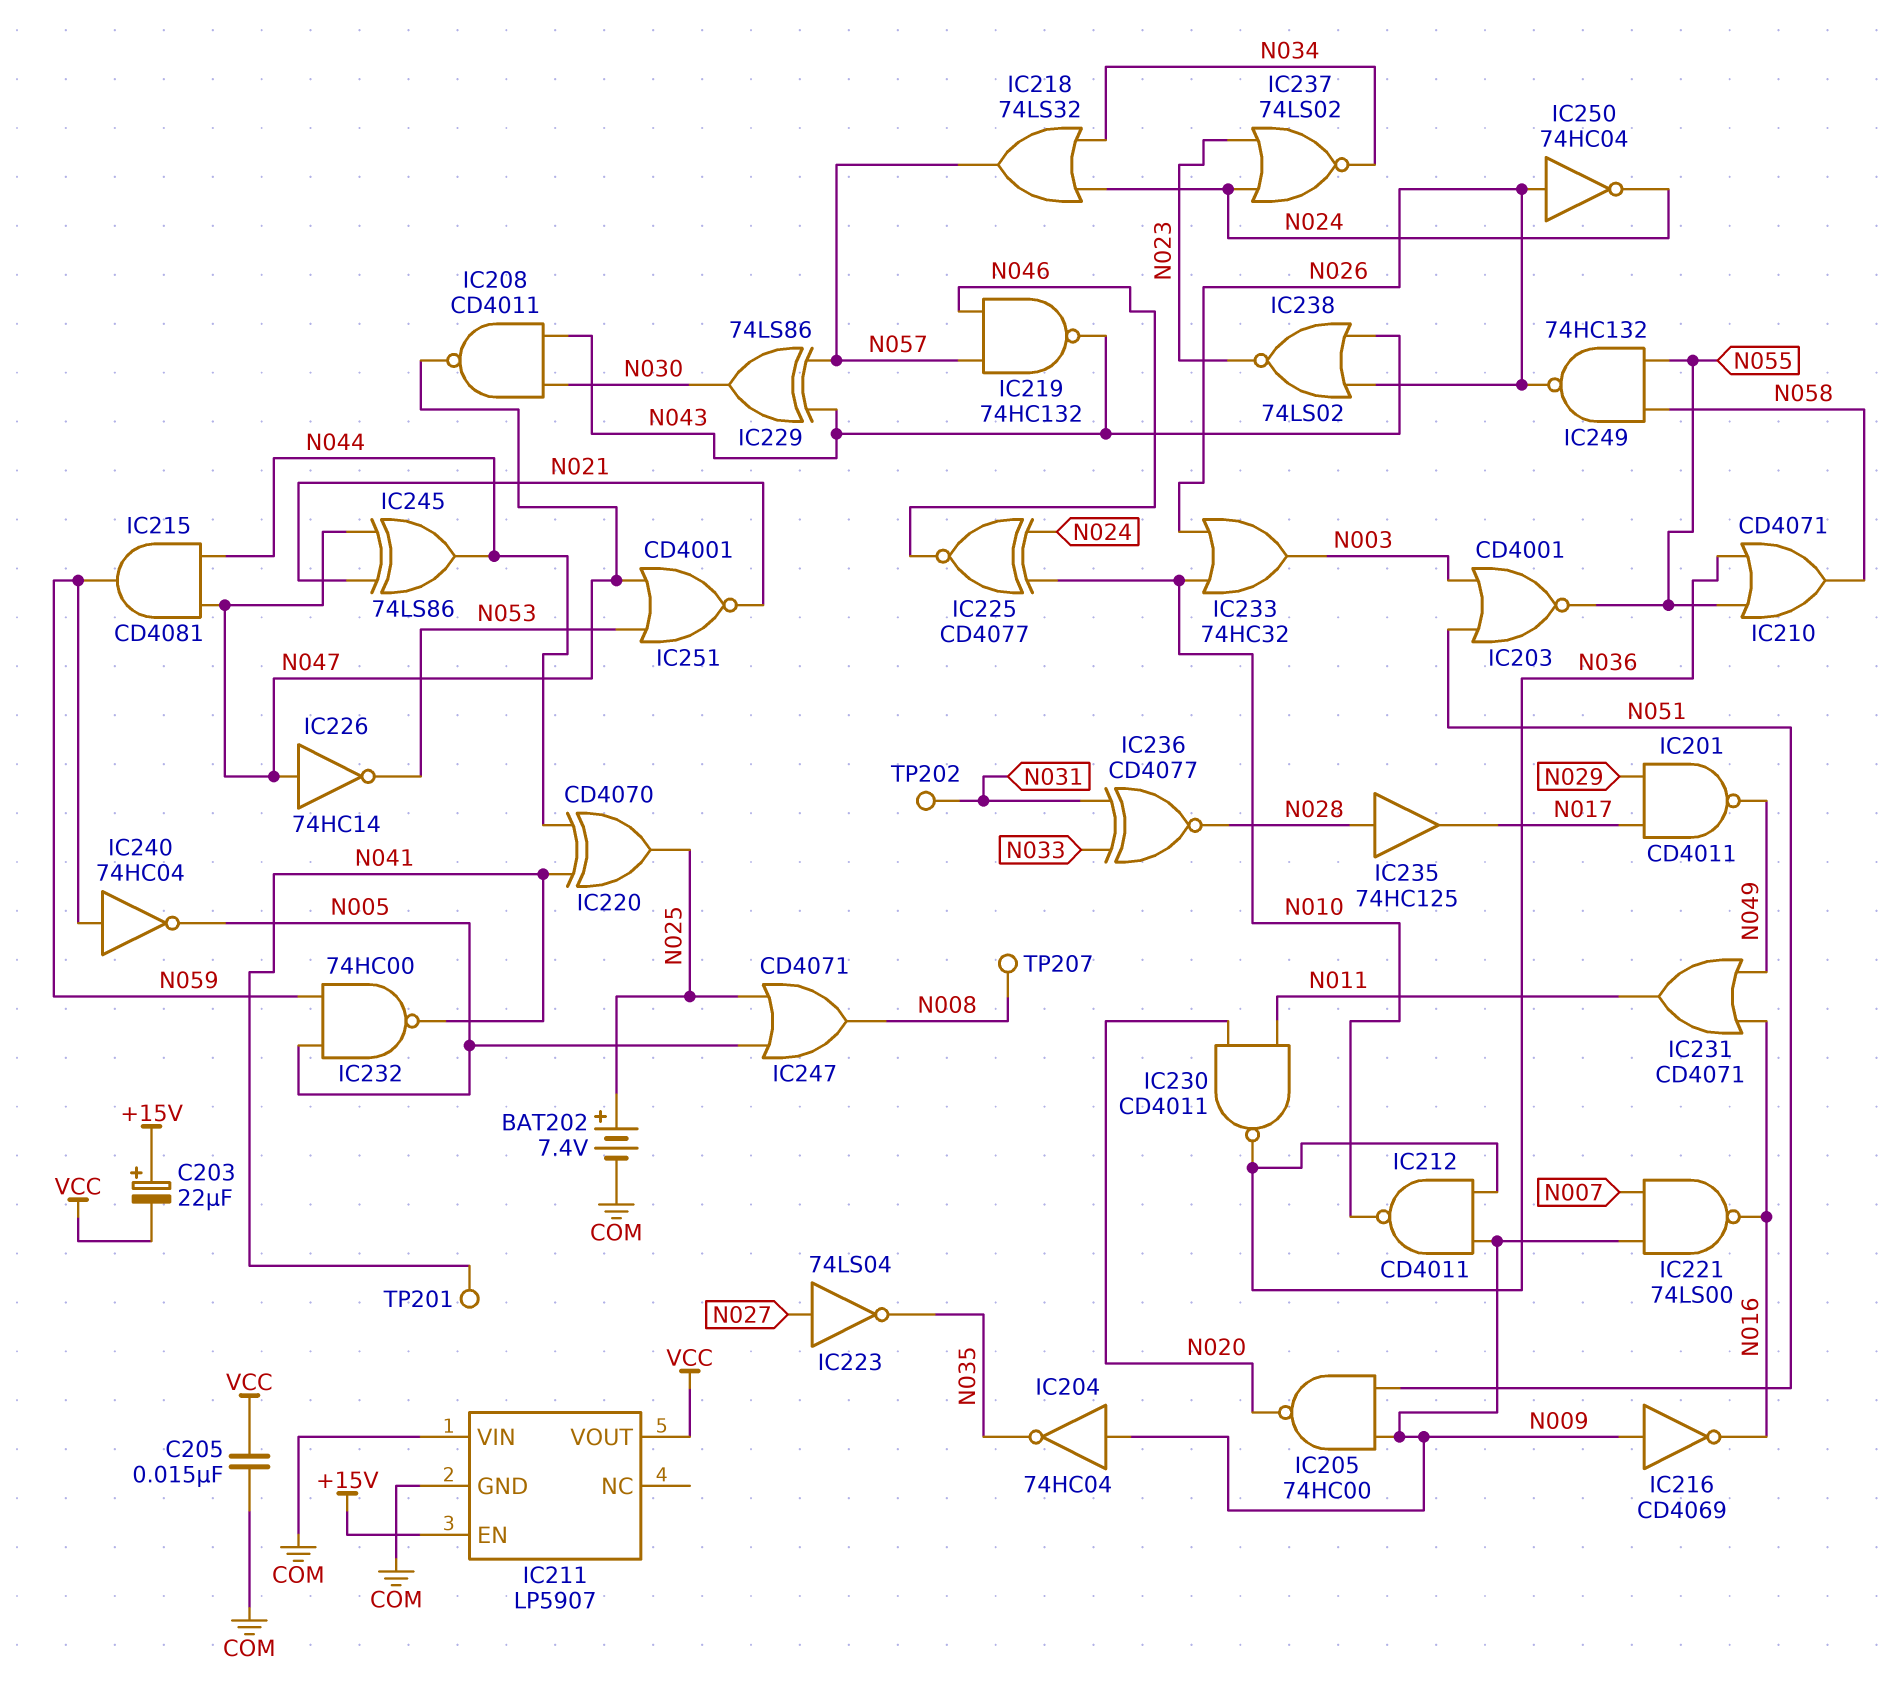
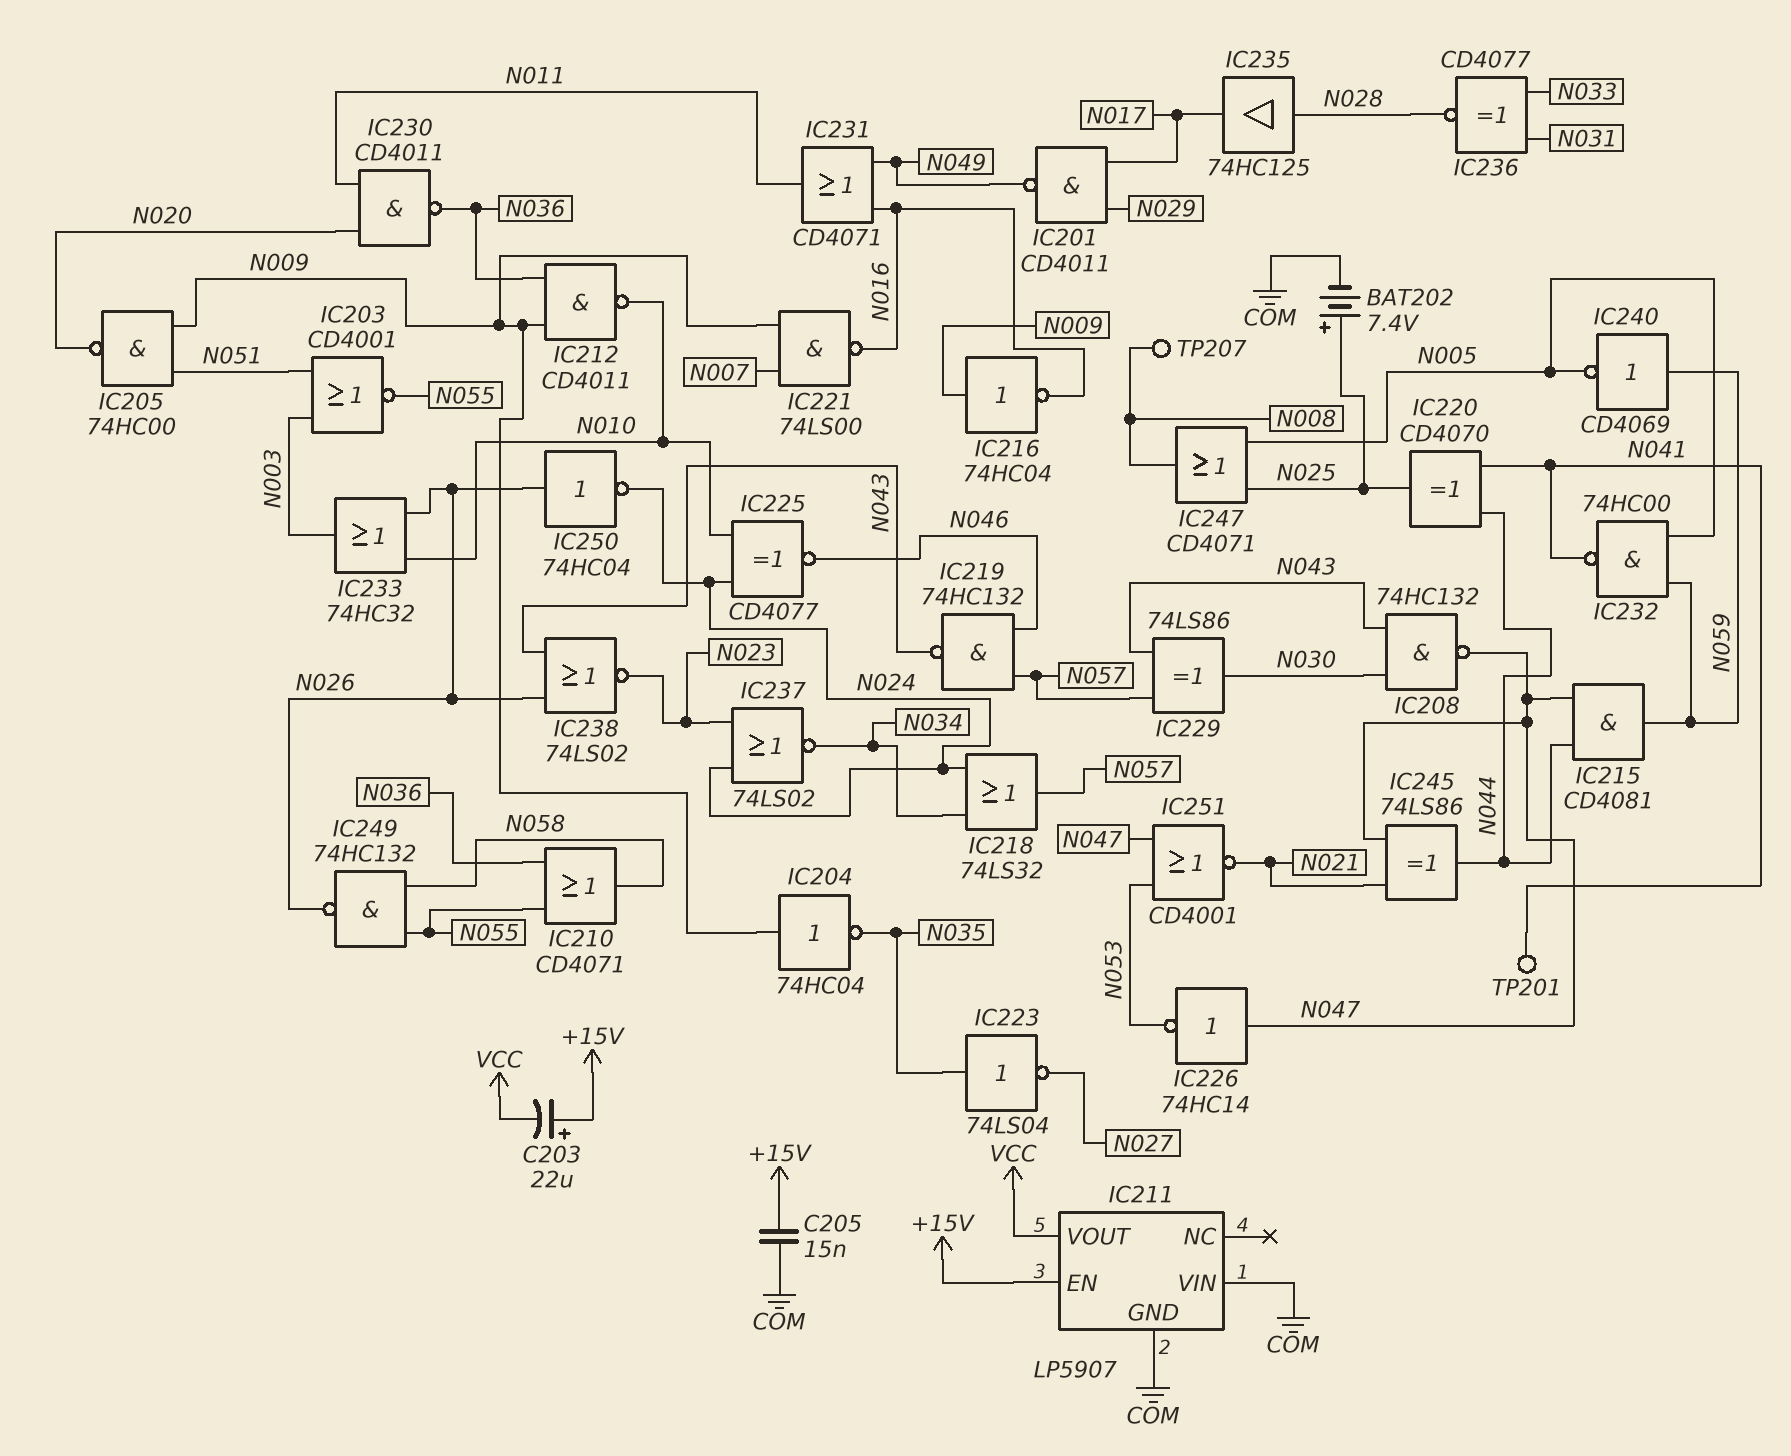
C205: 15nF (COM, VCC) -> 15nF (+15V, COM)
IC208: NAND CD4011 (in N030, in N043, out N047) -> NAND 74HC132 (in N030, in N043, out N047)
IC216: NOT CD4069 (in N009, out N016) -> NOT 74HC04 (in N009, out N016)
IC223: NOT 74LS04 (in N027, out N035) -> NOT 74LS04 (in N035, out N027)
IC240: NOT 74HC04 (in N059, out N005) -> NOT CD4069 (in N059, out N005)
TP202: test point (N031) -> none

